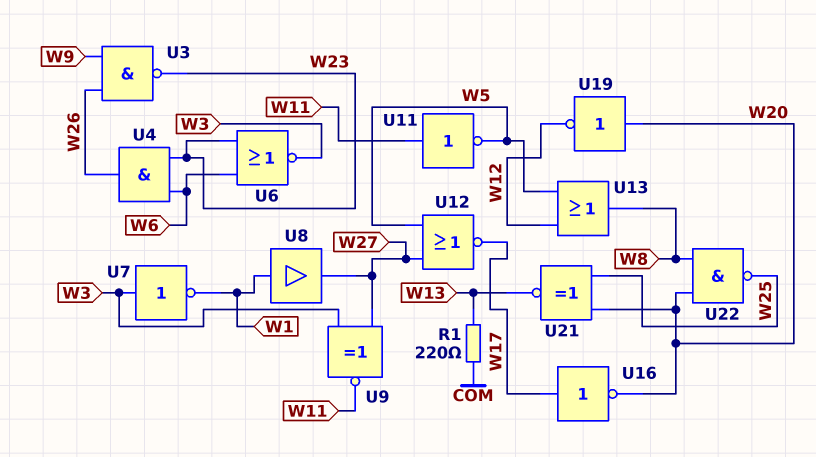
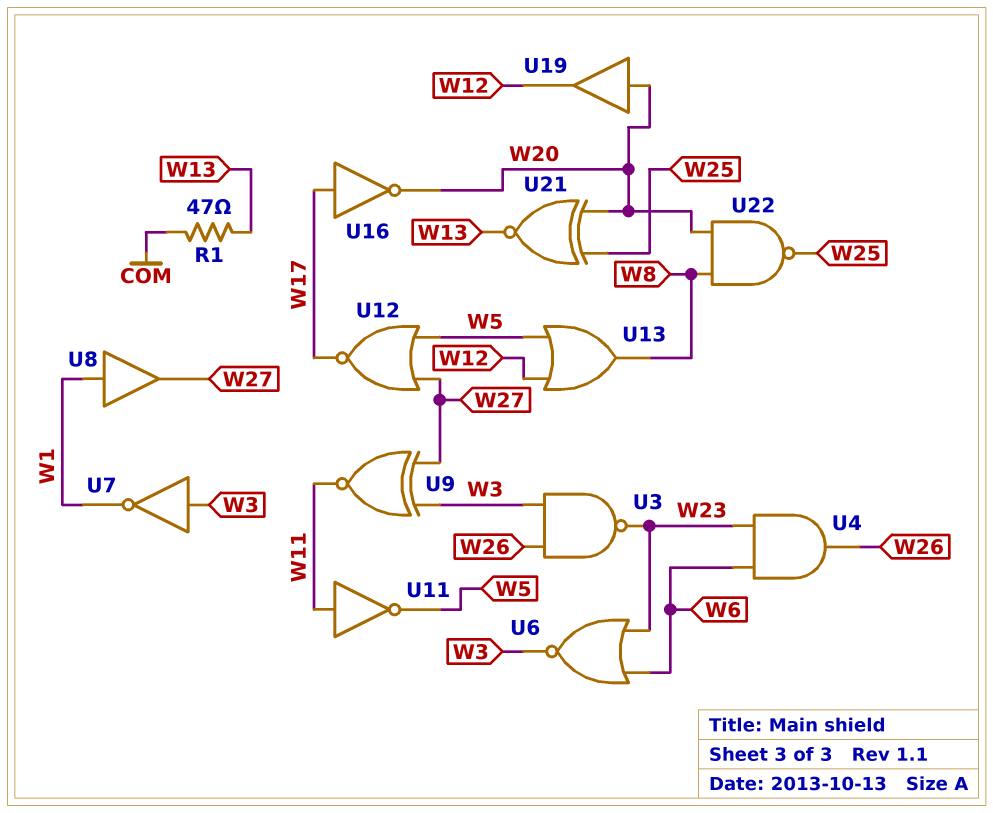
R1: 220 (COM, W13) -> 47 (COM, W13)
U3: NAND (in W9, in W26, out W23) -> NAND (in W3, in W26, out W23)
U19: NOT (in W20, out W12) -> buffer (in W20, out W12)

